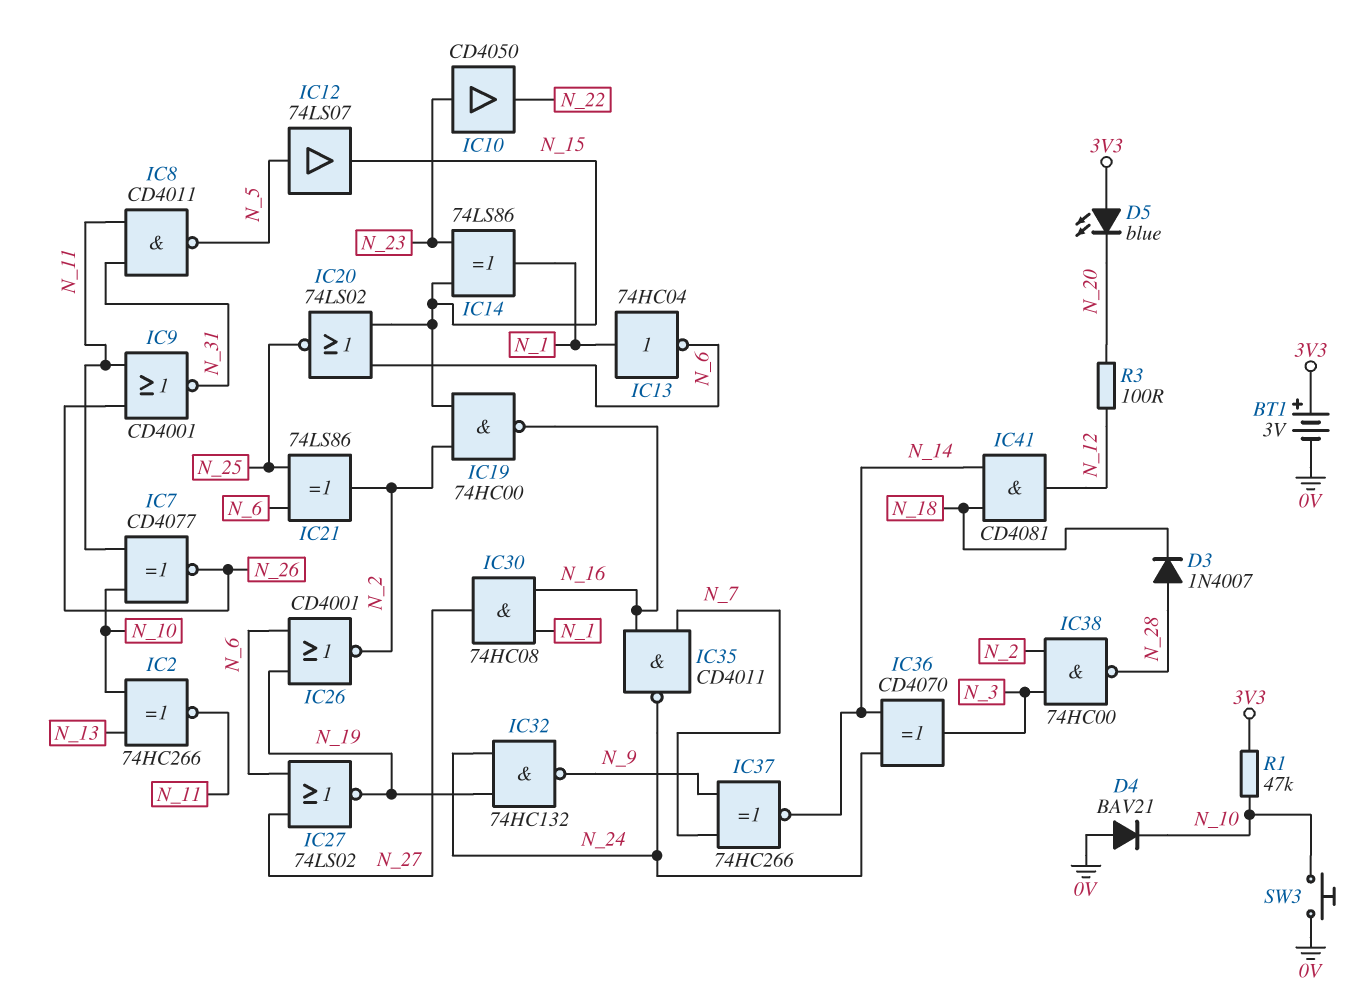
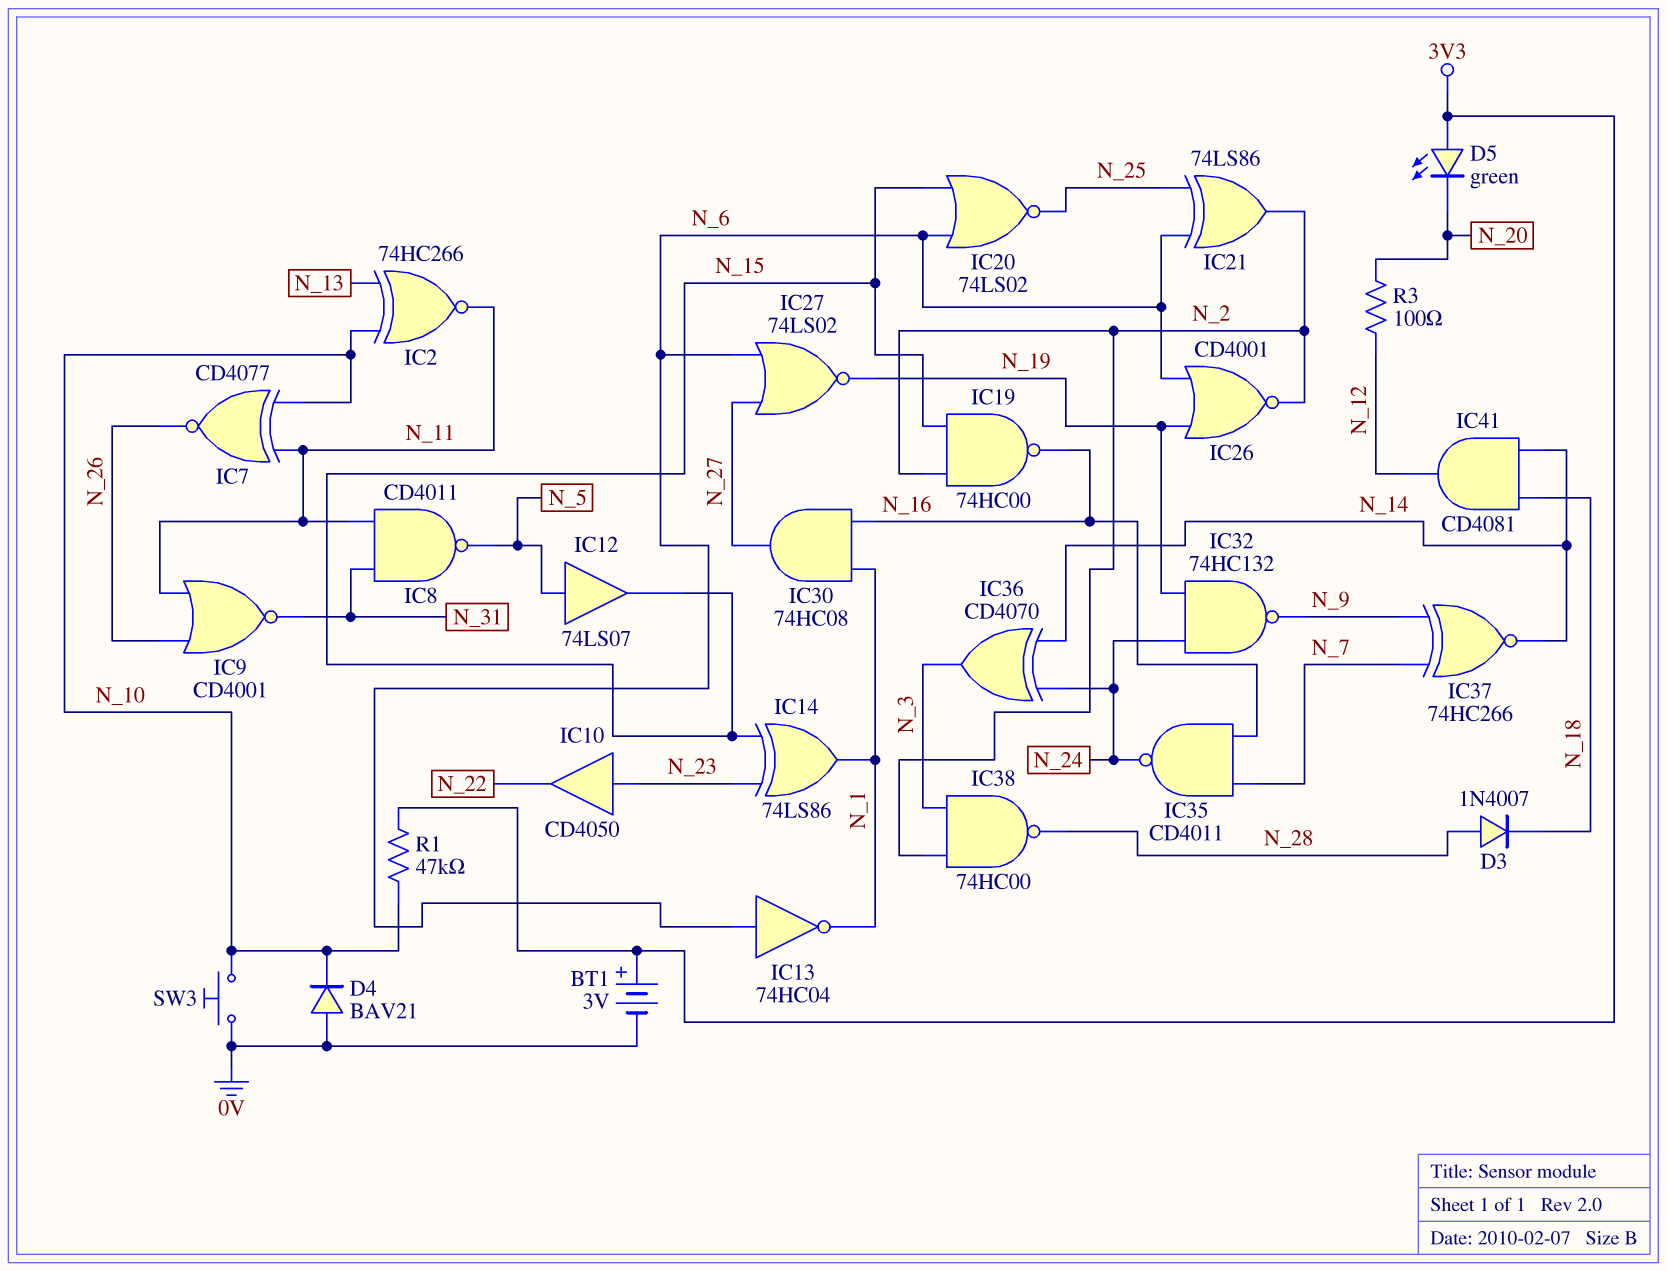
D5: LED blue (A 3V3, K N_20) -> LED green (A 3V3, K N_20)
IC13: NOT 74HC04 (in N_1, out N_6) -> NOT 74HC04 (in N_6, out N_1)

